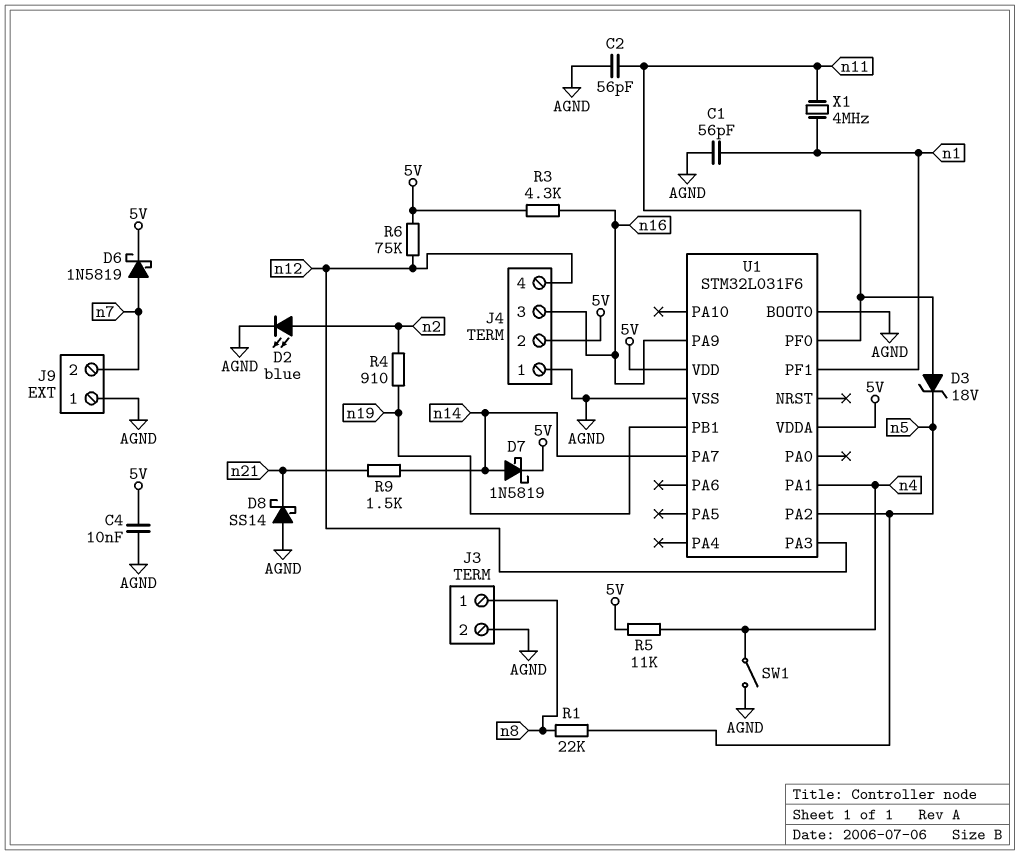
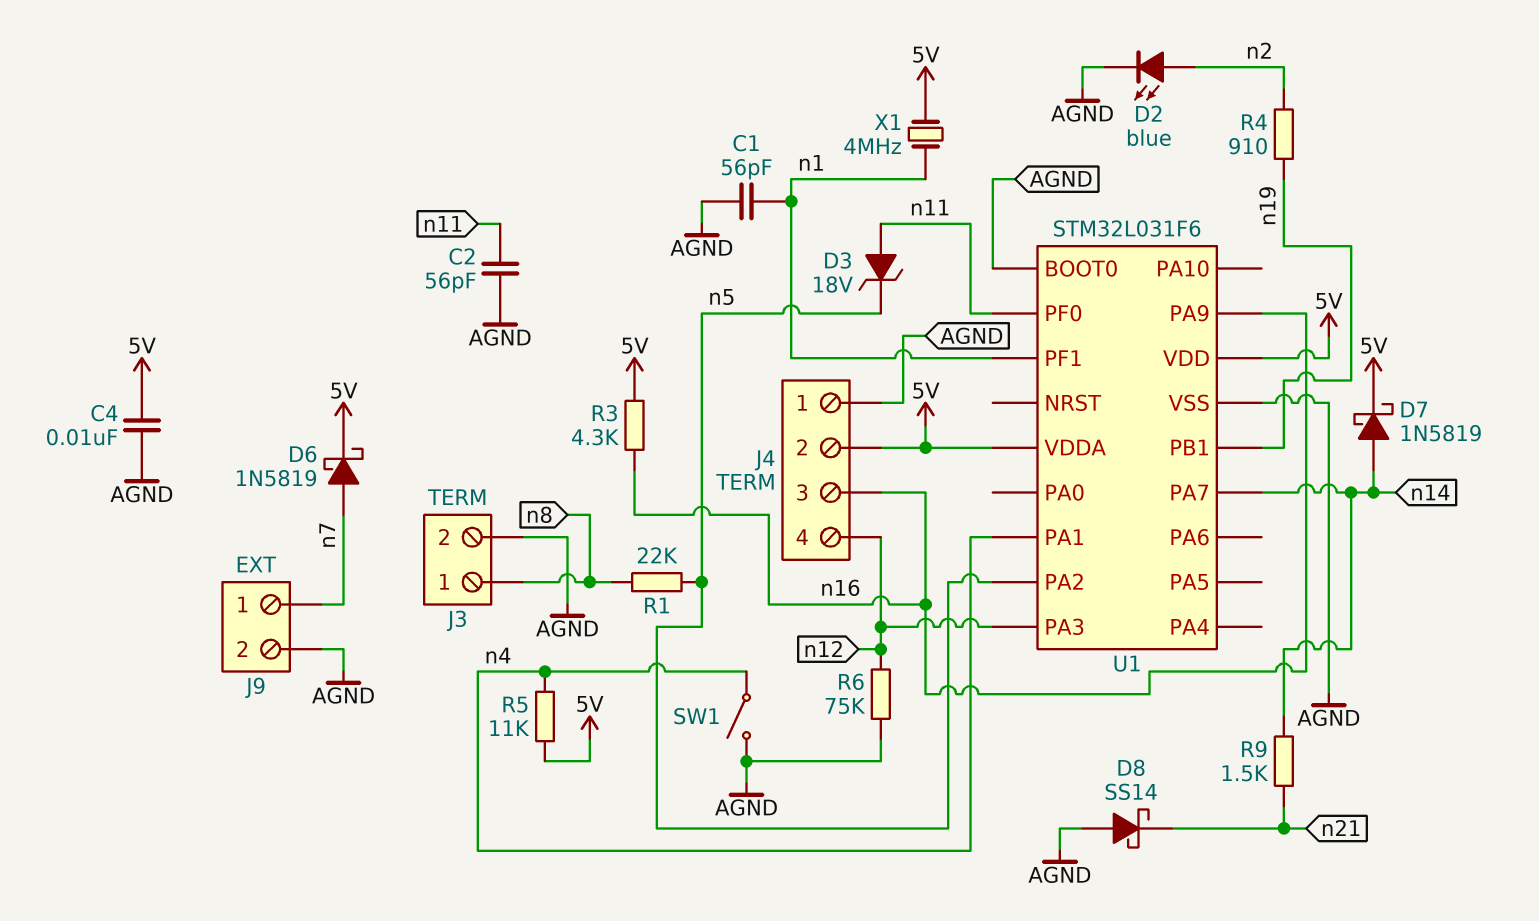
J9 pin 1: AGND -> n7
J9 pin 2: n7 -> AGND
R6: 75k (5V, n12) -> 75k (AGND, n12)
X1: 4MHz (n1, n11) -> 4MHz (5V, n1)

